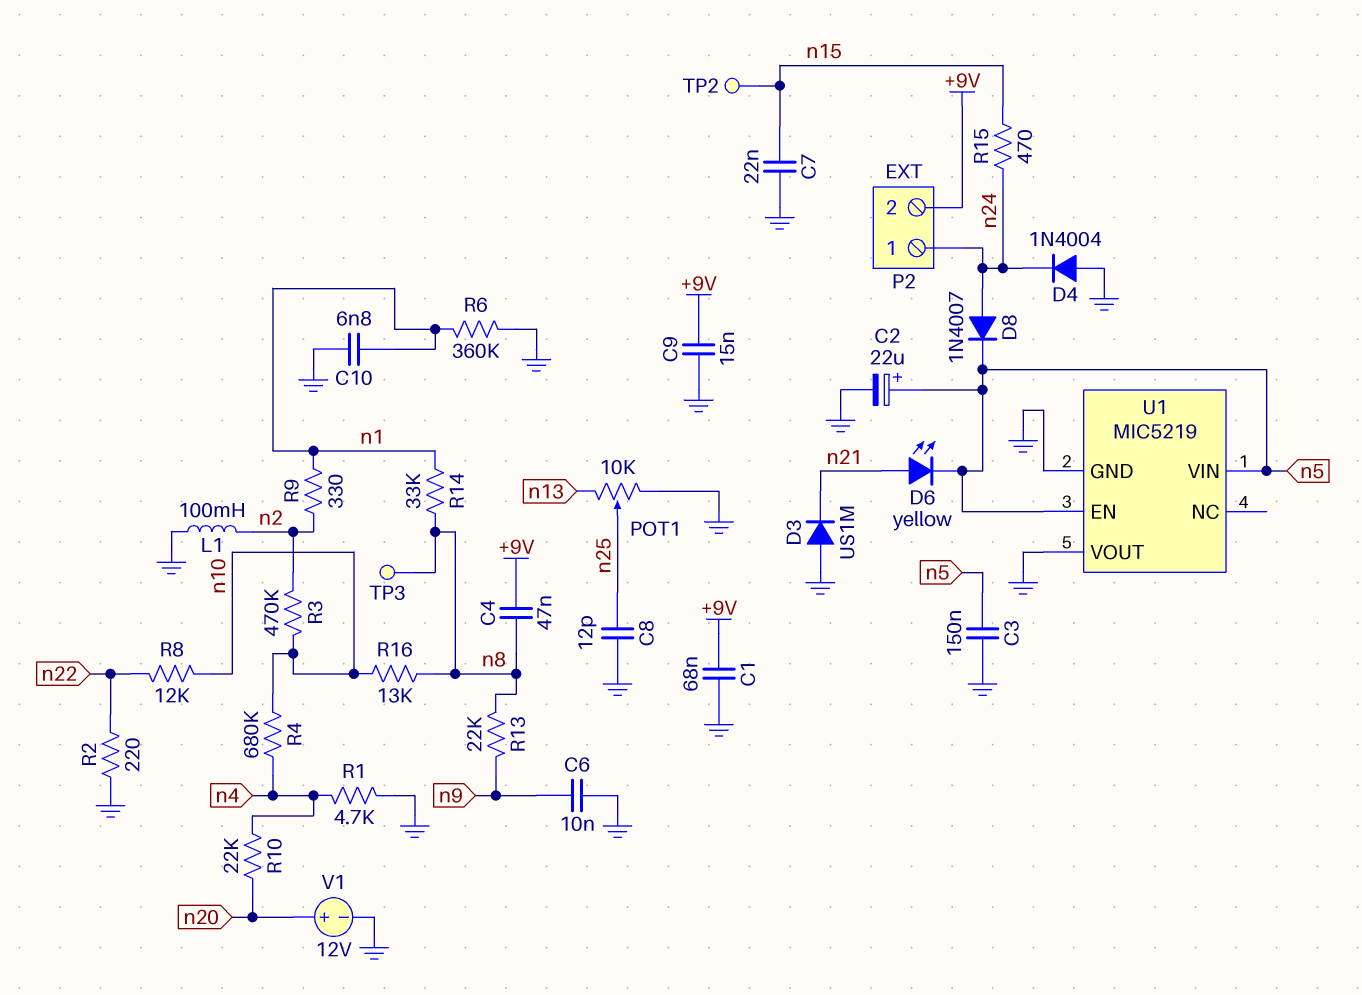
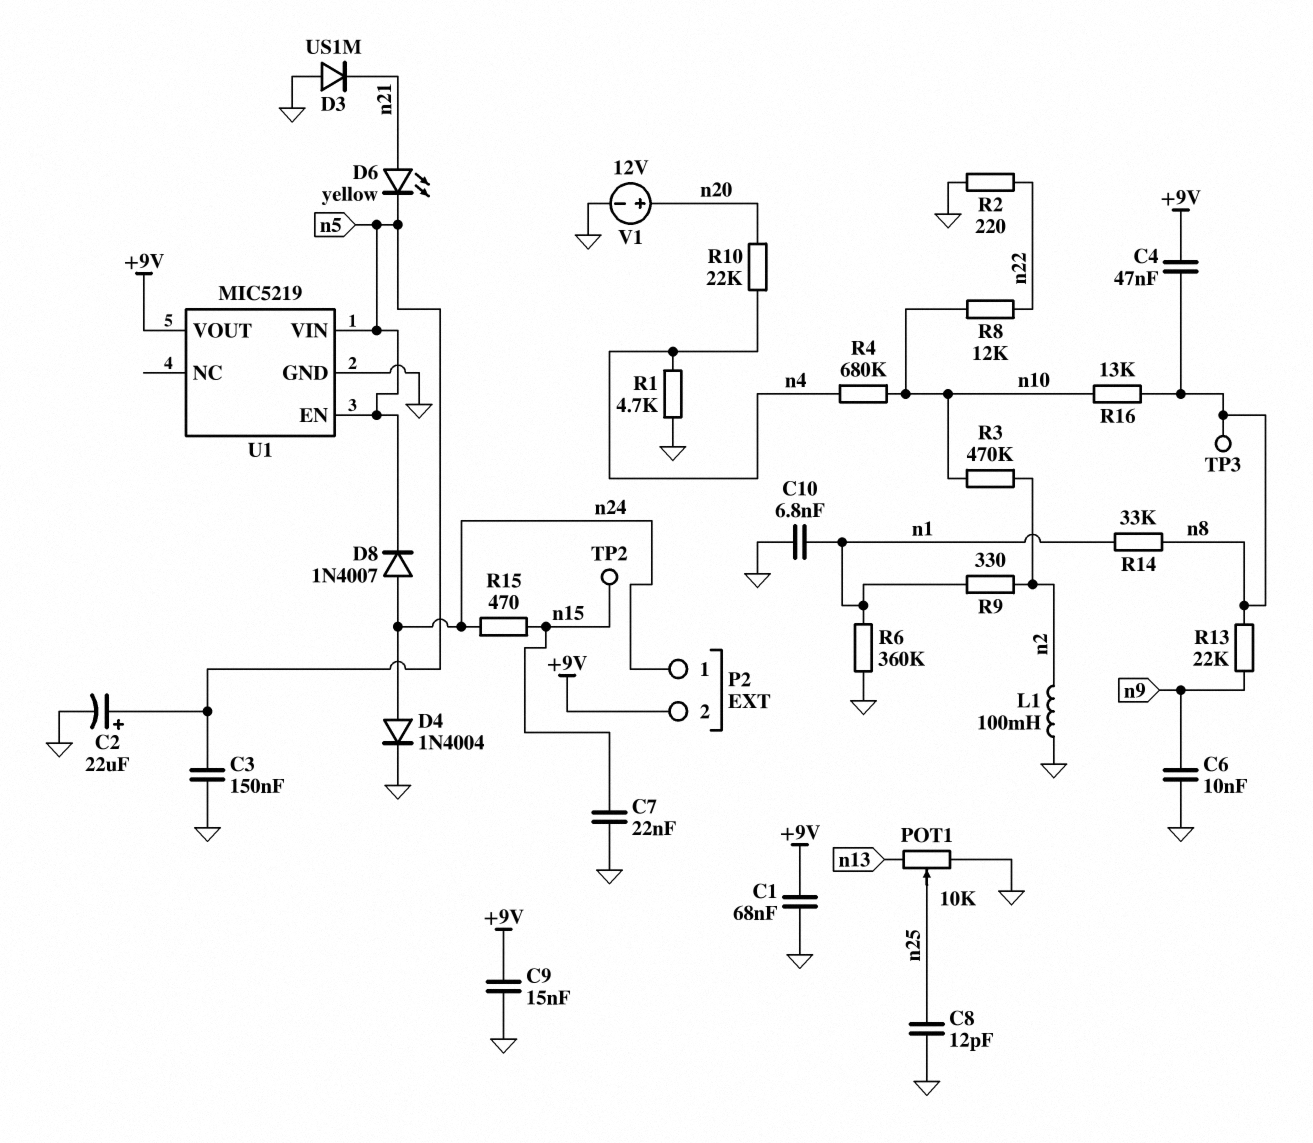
D4: diode 1N4004 (A GND, K n24) -> diode 1N4004 (A n24, K GND)
U1 pin VOUT: GND -> +9V

